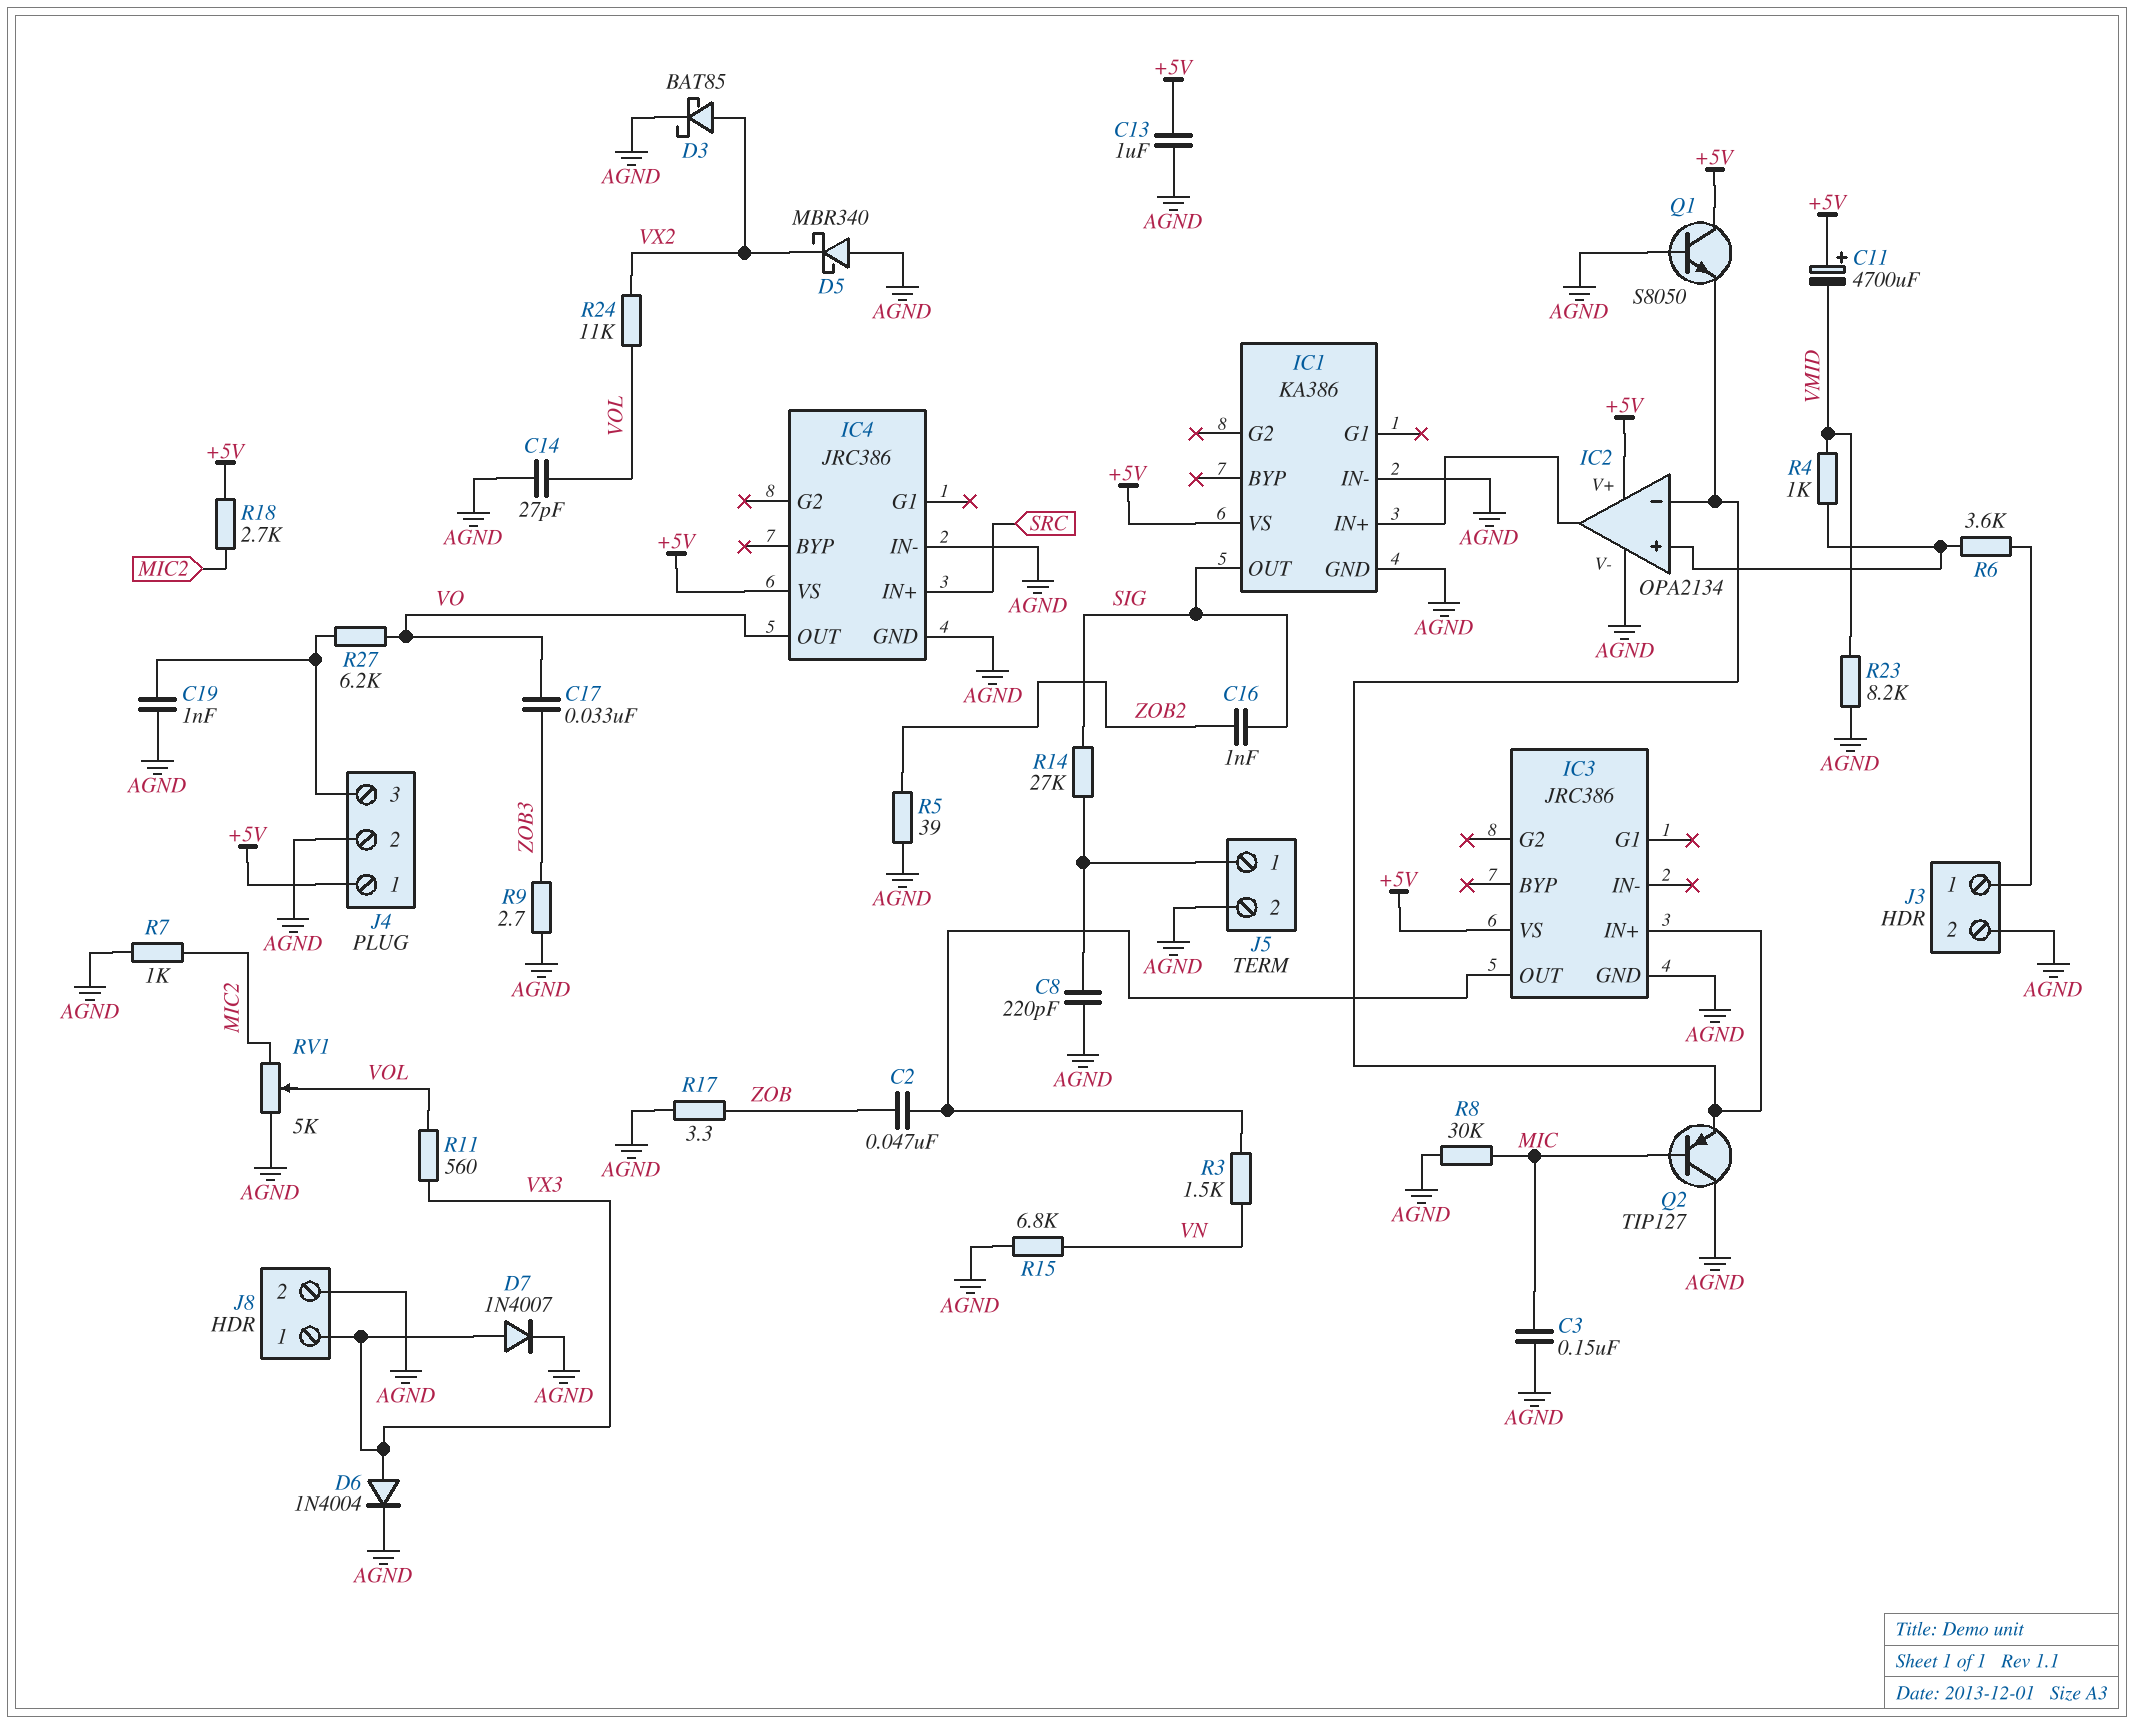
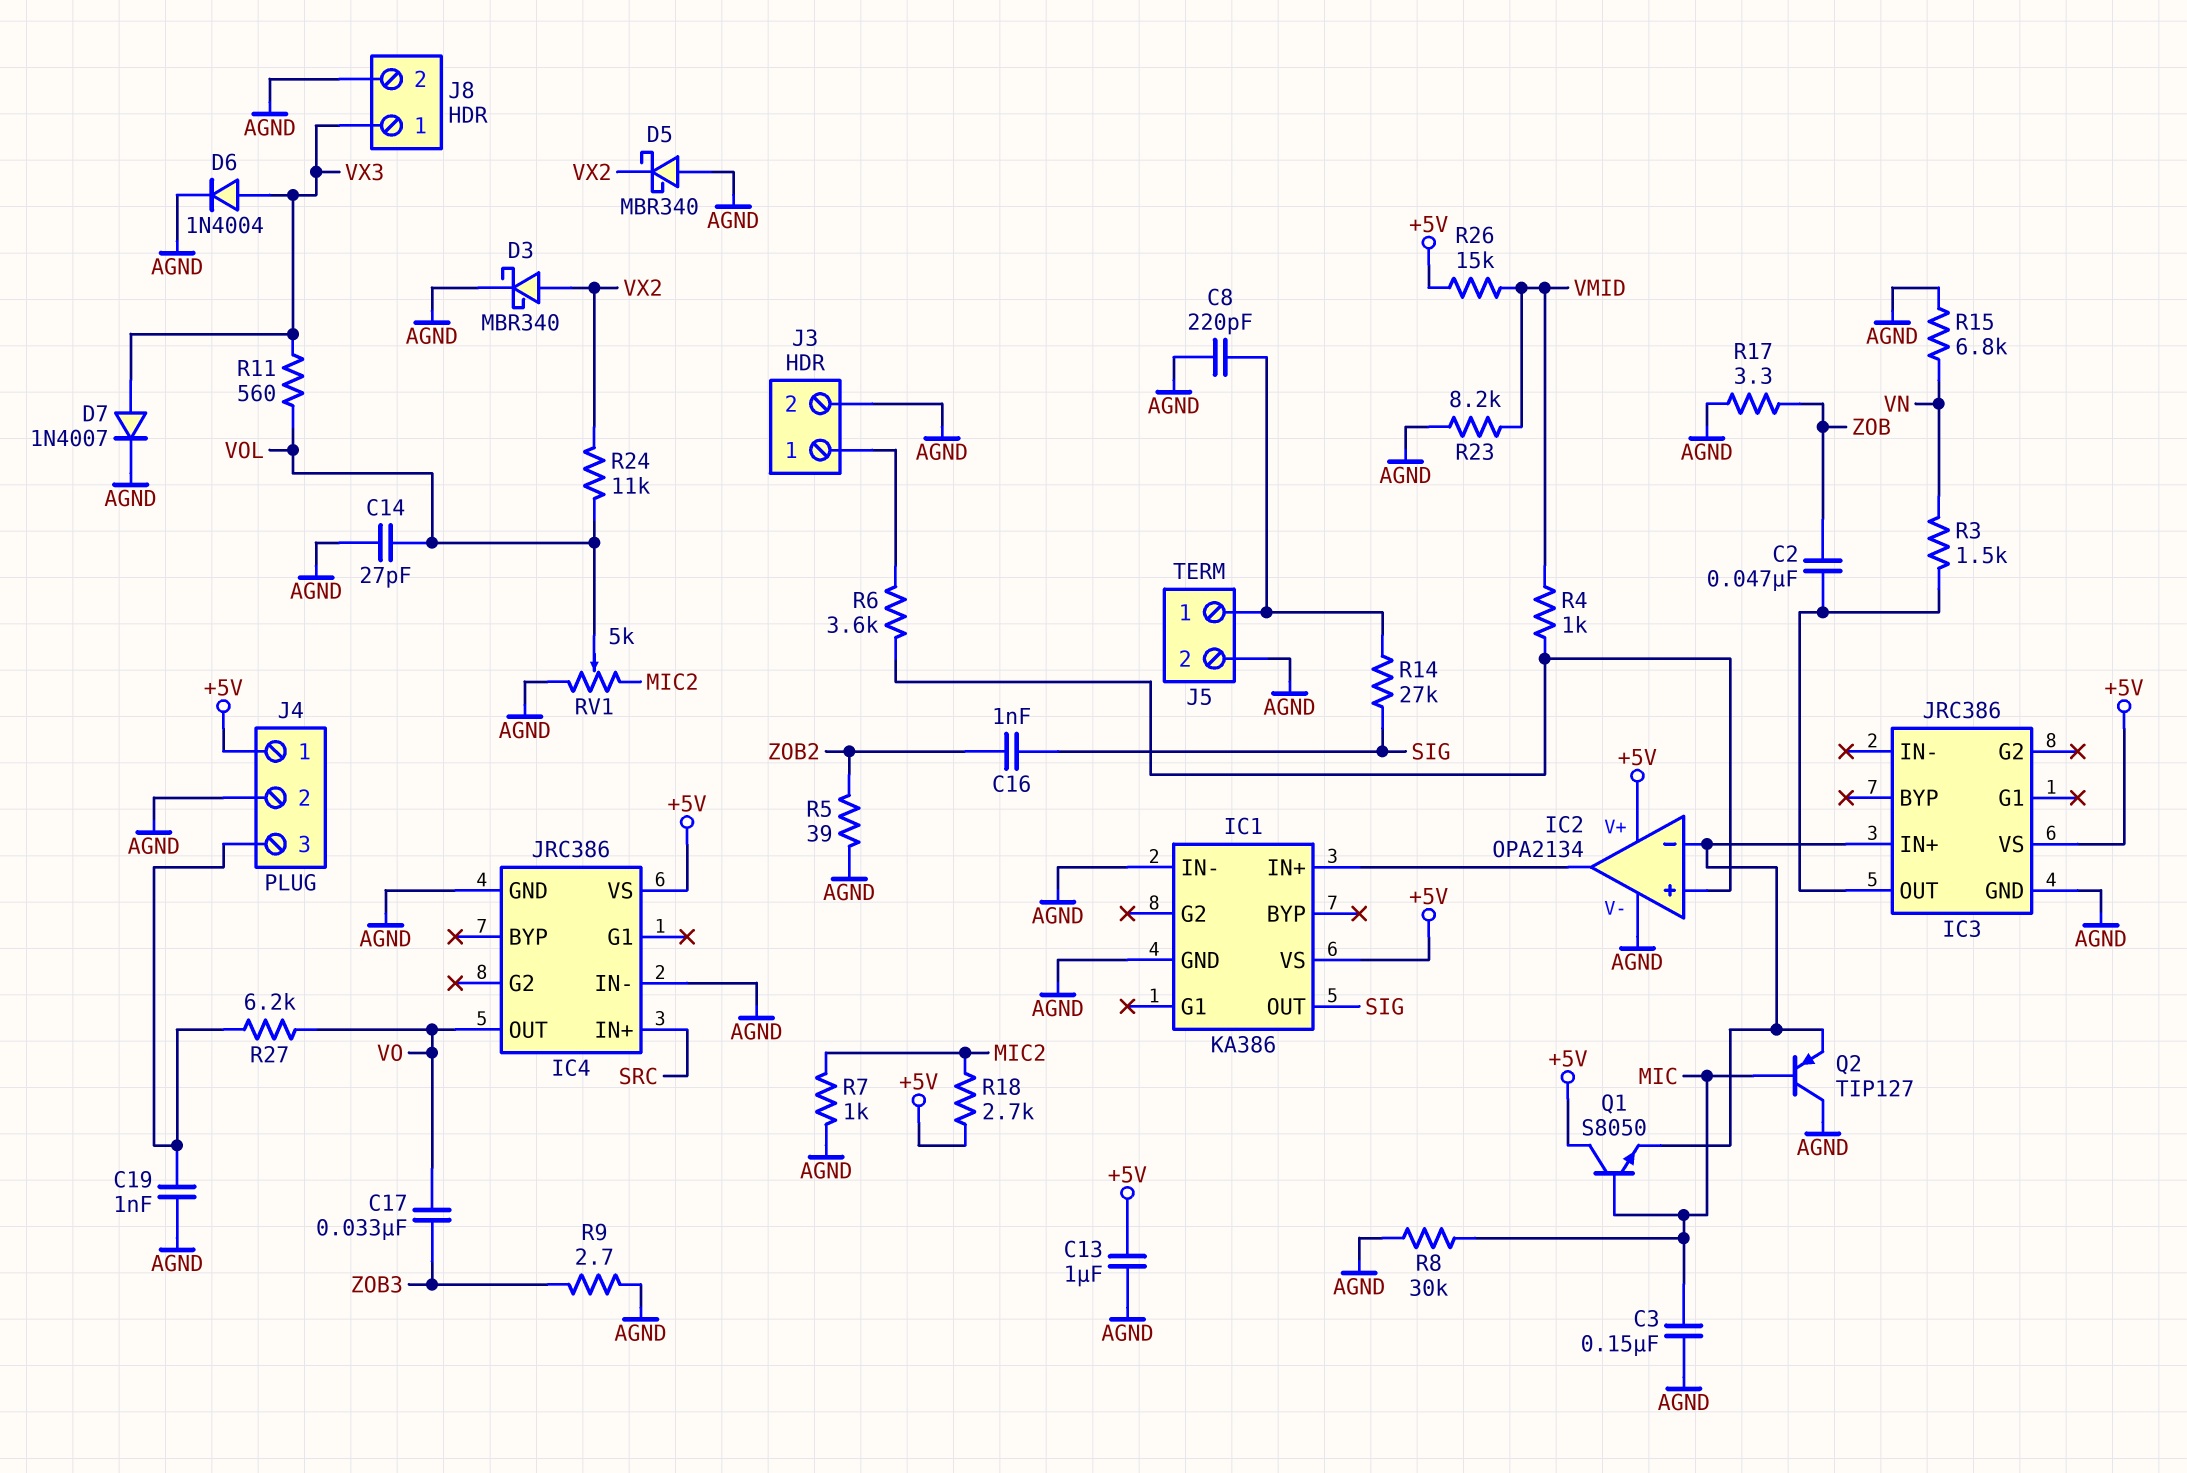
C11: 4700uF (plus +5V, minus VMID) -> none
D3: schottky BAT85 (A VX2, K AGND) -> schottky MBR340 (A VX2, K AGND)
Q1: NPN S8050 (B AGND, C +5V, E IC2/in-) -> NPN S8050 (B MIC, C +5V, E IC2/in-)
R26: none -> 15k (+5V, VMID)

